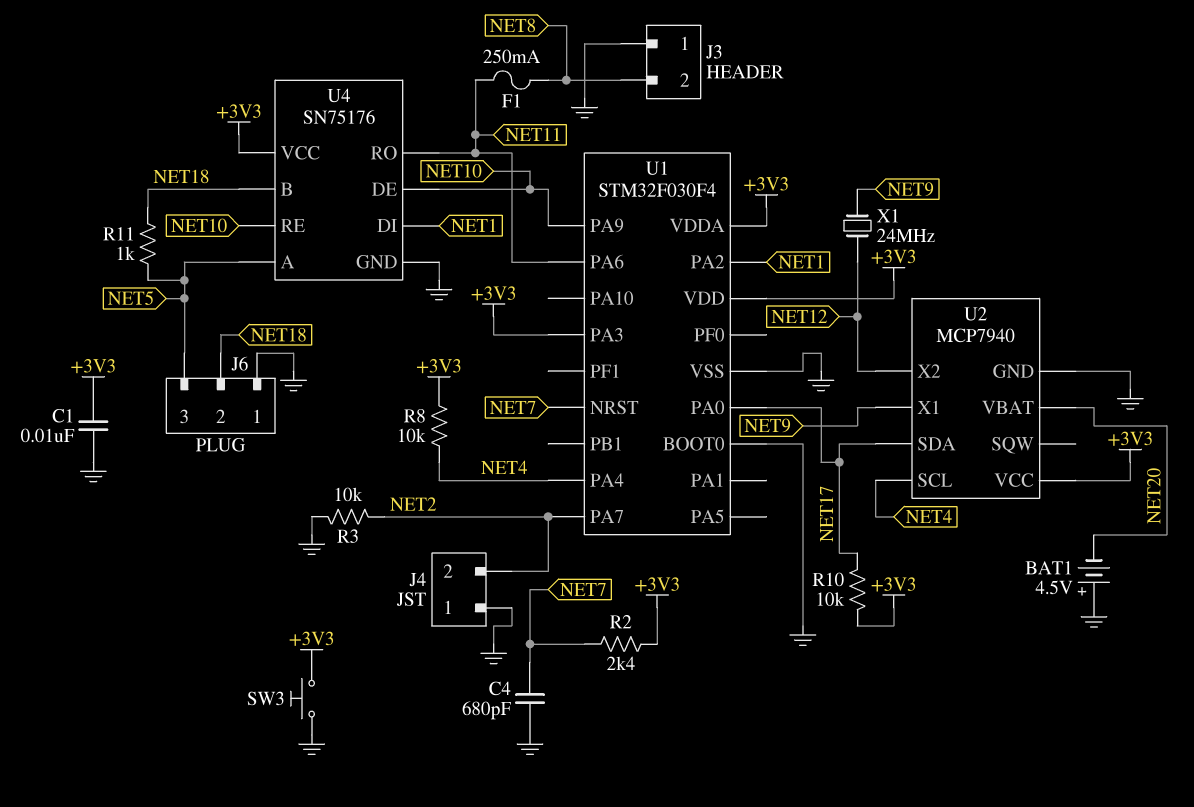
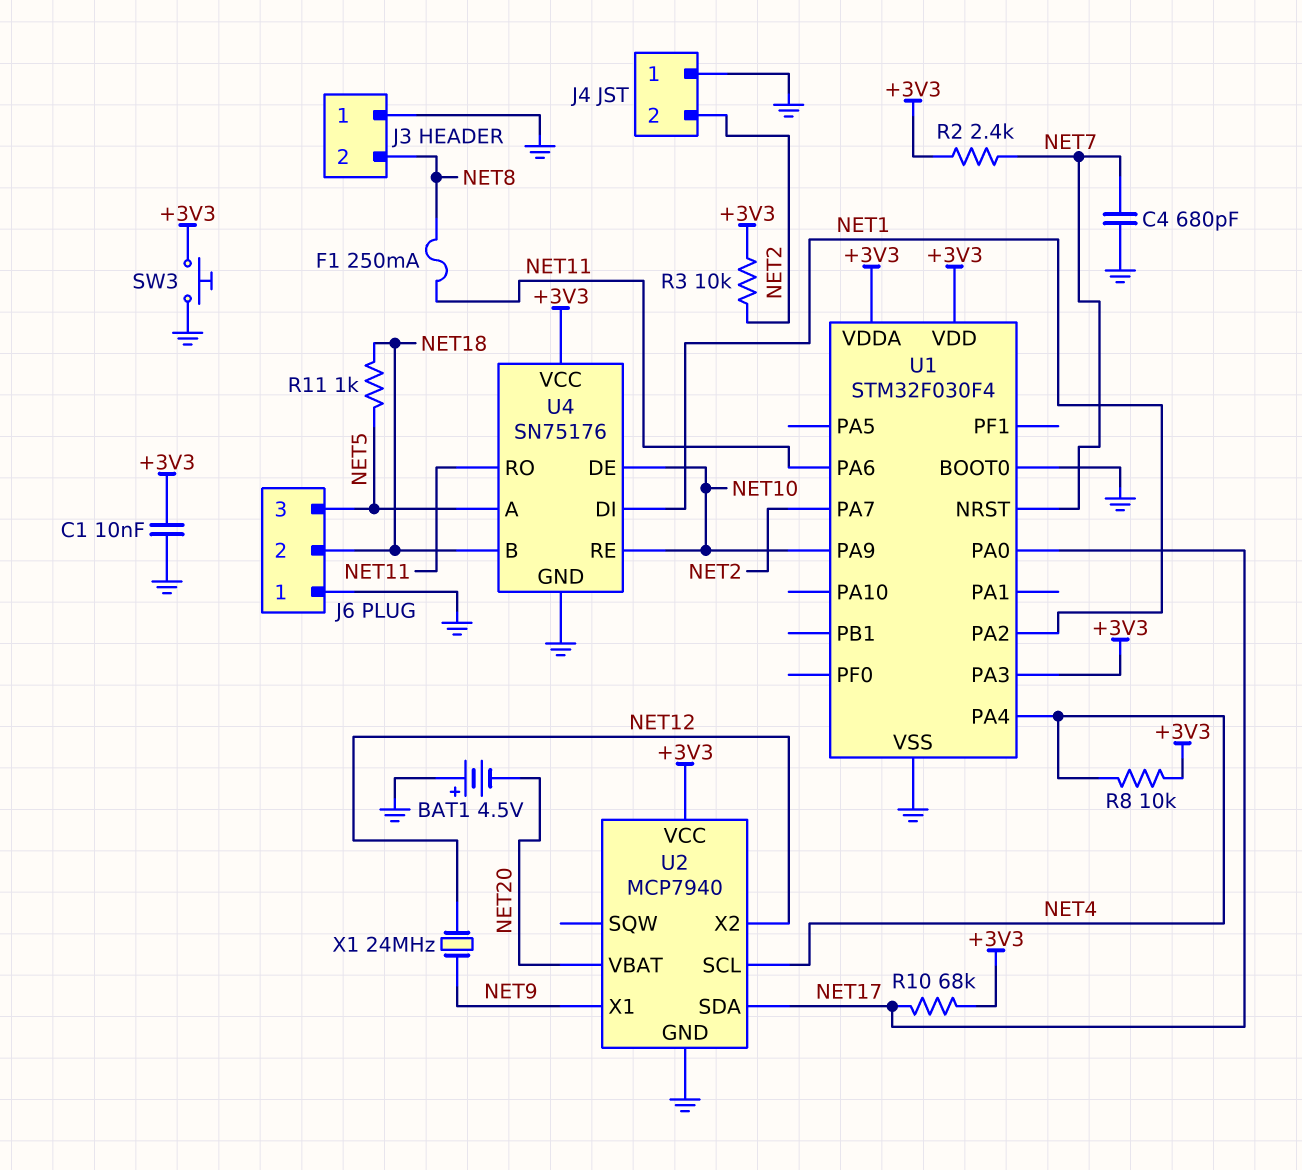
R3: 10k (GND, NET2) -> 10k (+3V3, NET2)
R10: 10k (+3V3, NET17) -> 68k (+3V3, NET17)

